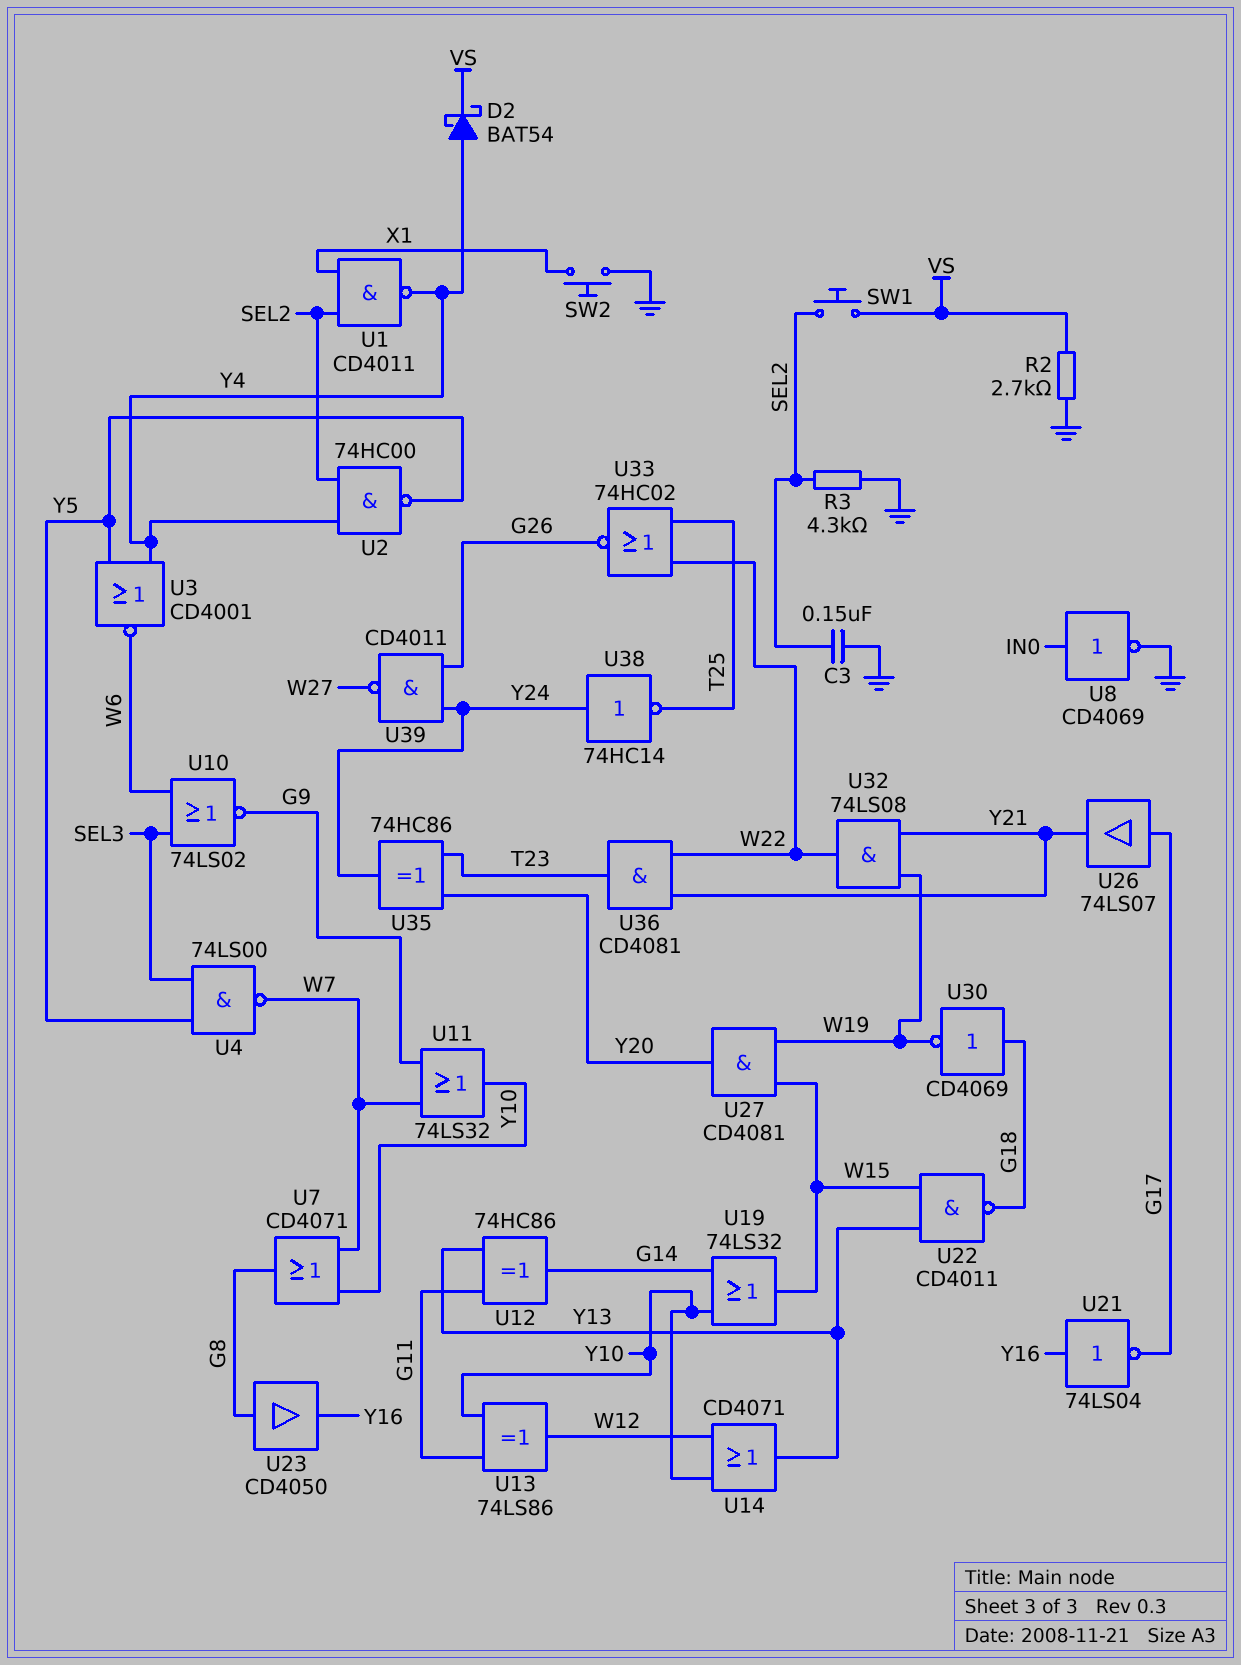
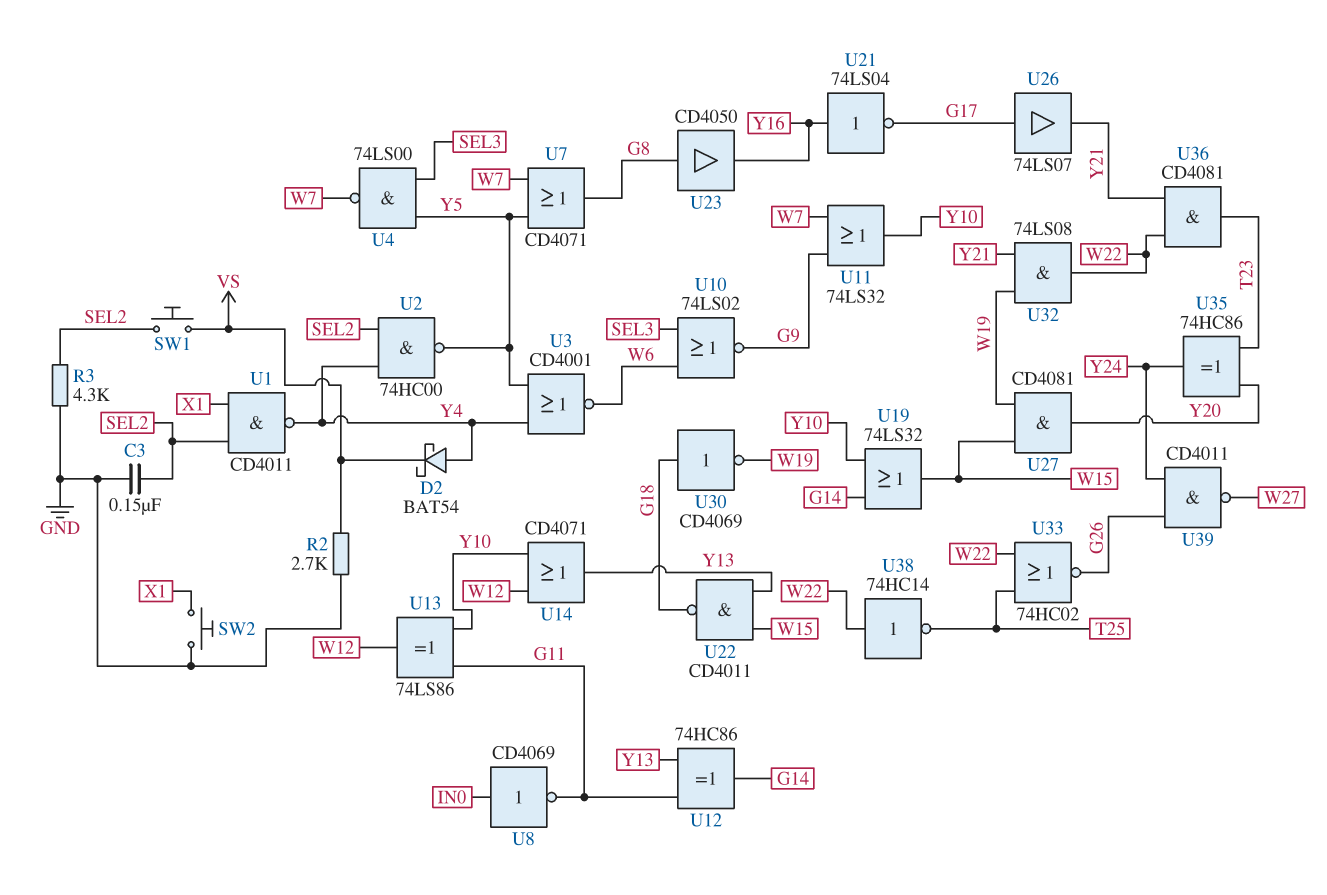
U7: OR CD4071 (in W7, in Y10, out G8) -> OR CD4071 (in W7, in Y5, out G8)
U8: NOT CD4069 (in IN0, out GND) -> NOT CD4069 (in IN0, out G11)
U38: NOT 74HC14 (in Y24, out T25) -> NOT 74HC14 (in W22, out T25)

